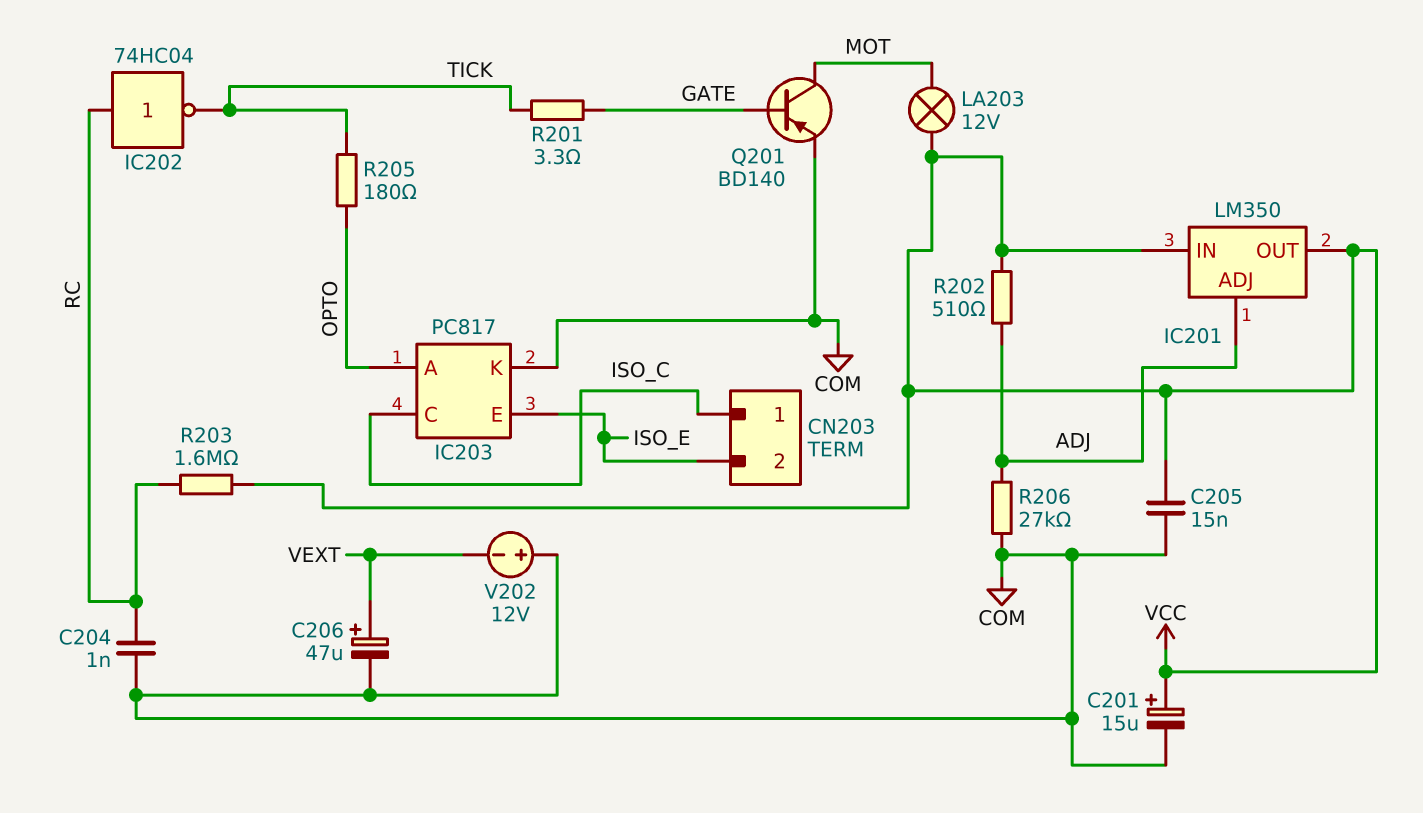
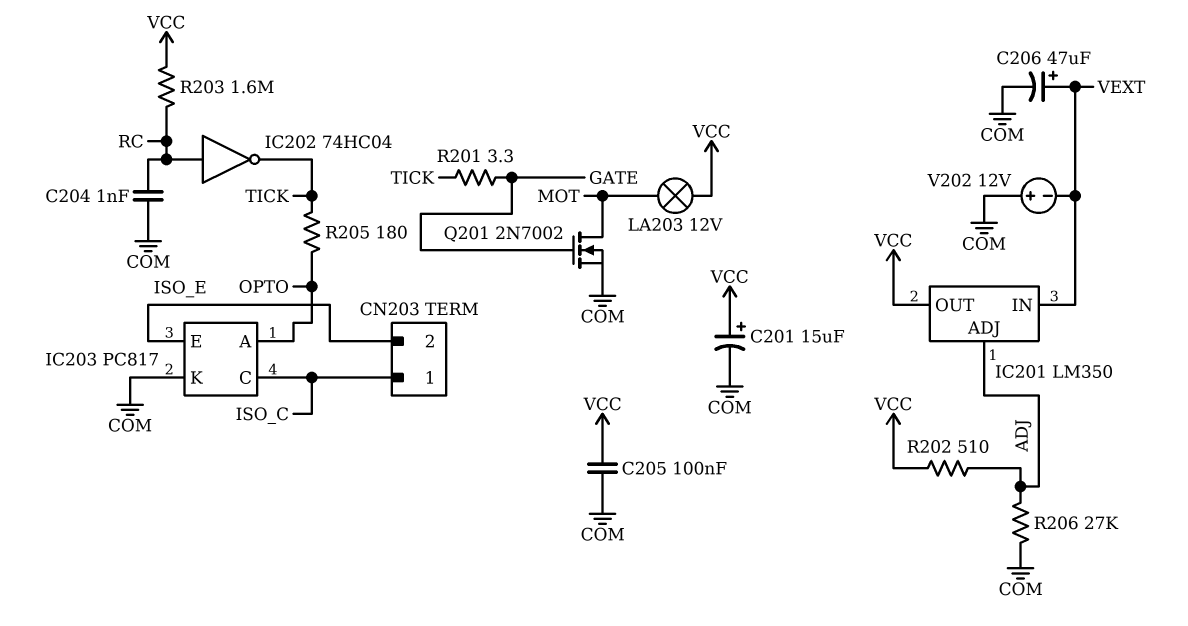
C205: 15nF (COM, VCC) -> 100nF (COM, VCC)
IC201 pin IN: VCC -> VEXT
Q201: PNP BD140 (B GATE, C MOT, E COM) -> NMOS 2N7002 (G GATE, D MOT, S COM)

